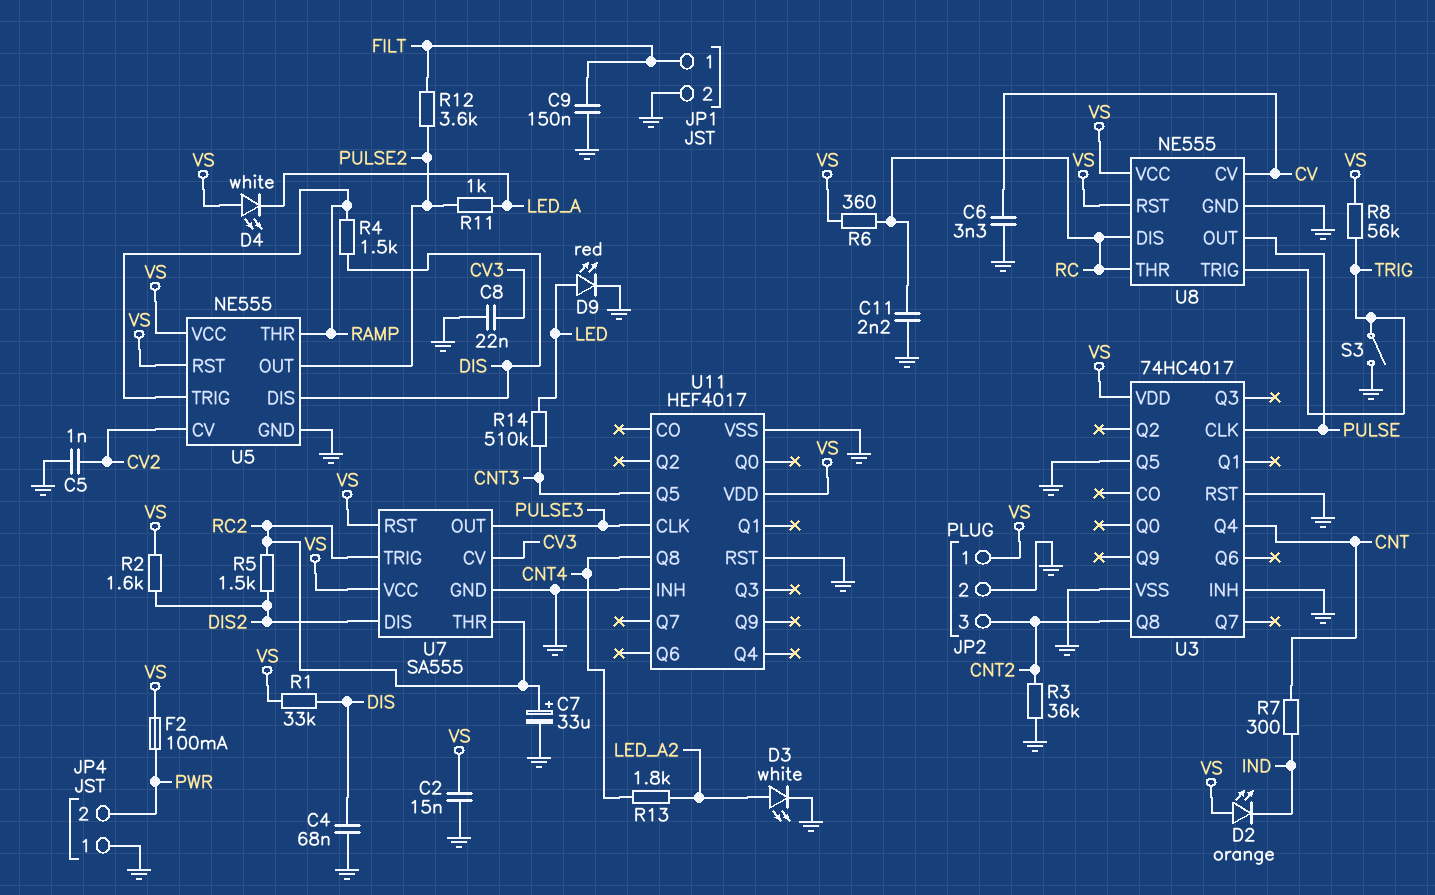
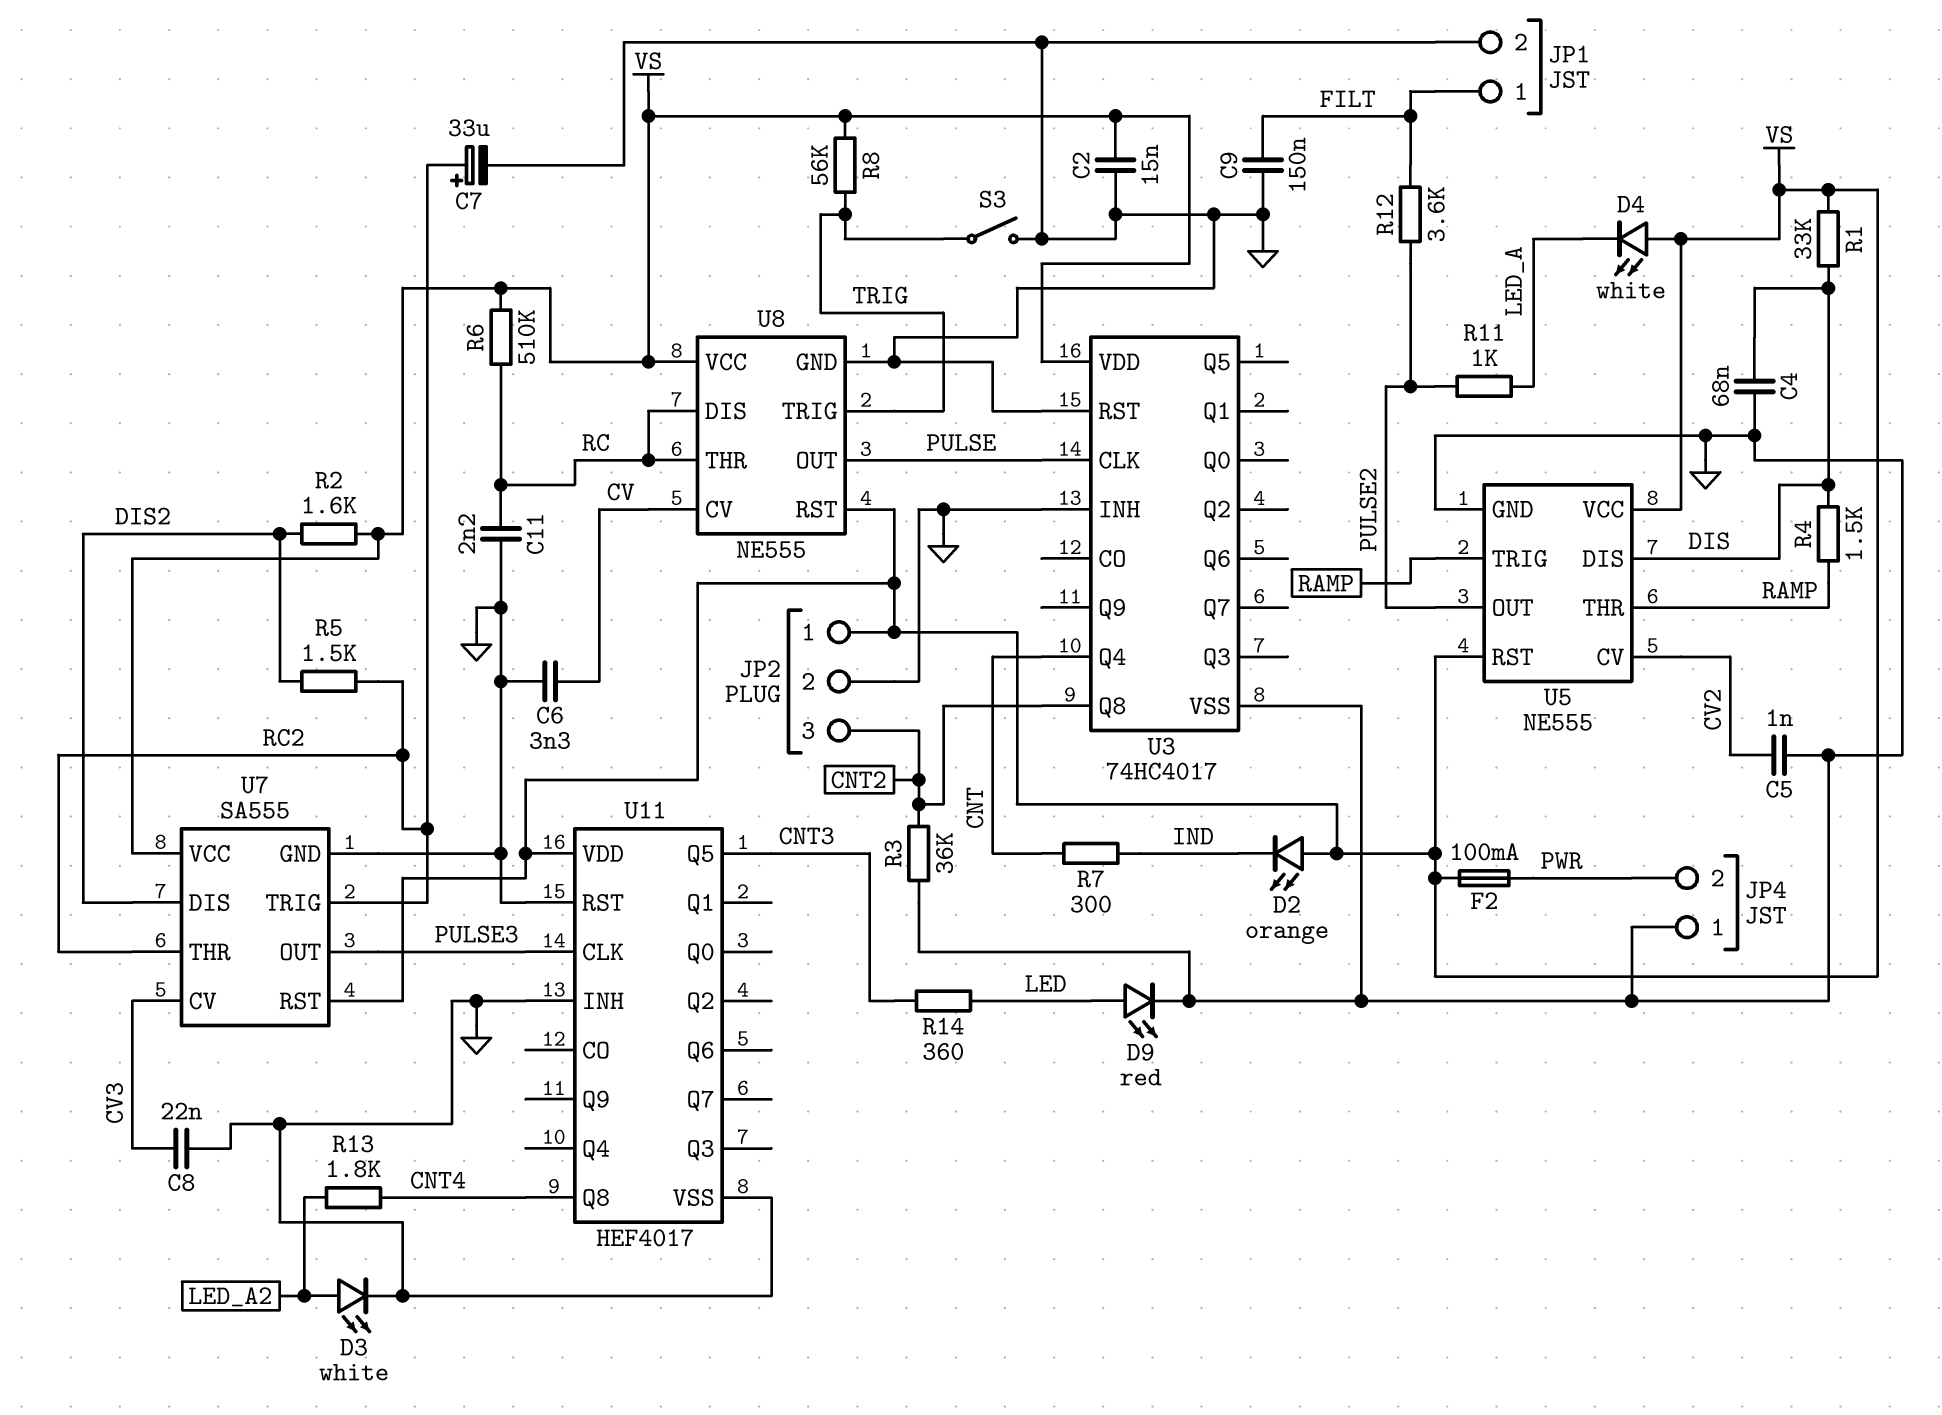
R6: 360 (RC, VS) -> 510k (RC, VS)
R14: 510k (CNT3, LED) -> 360 (CNT3, LED)
U3 pin Q5: GND -> none

